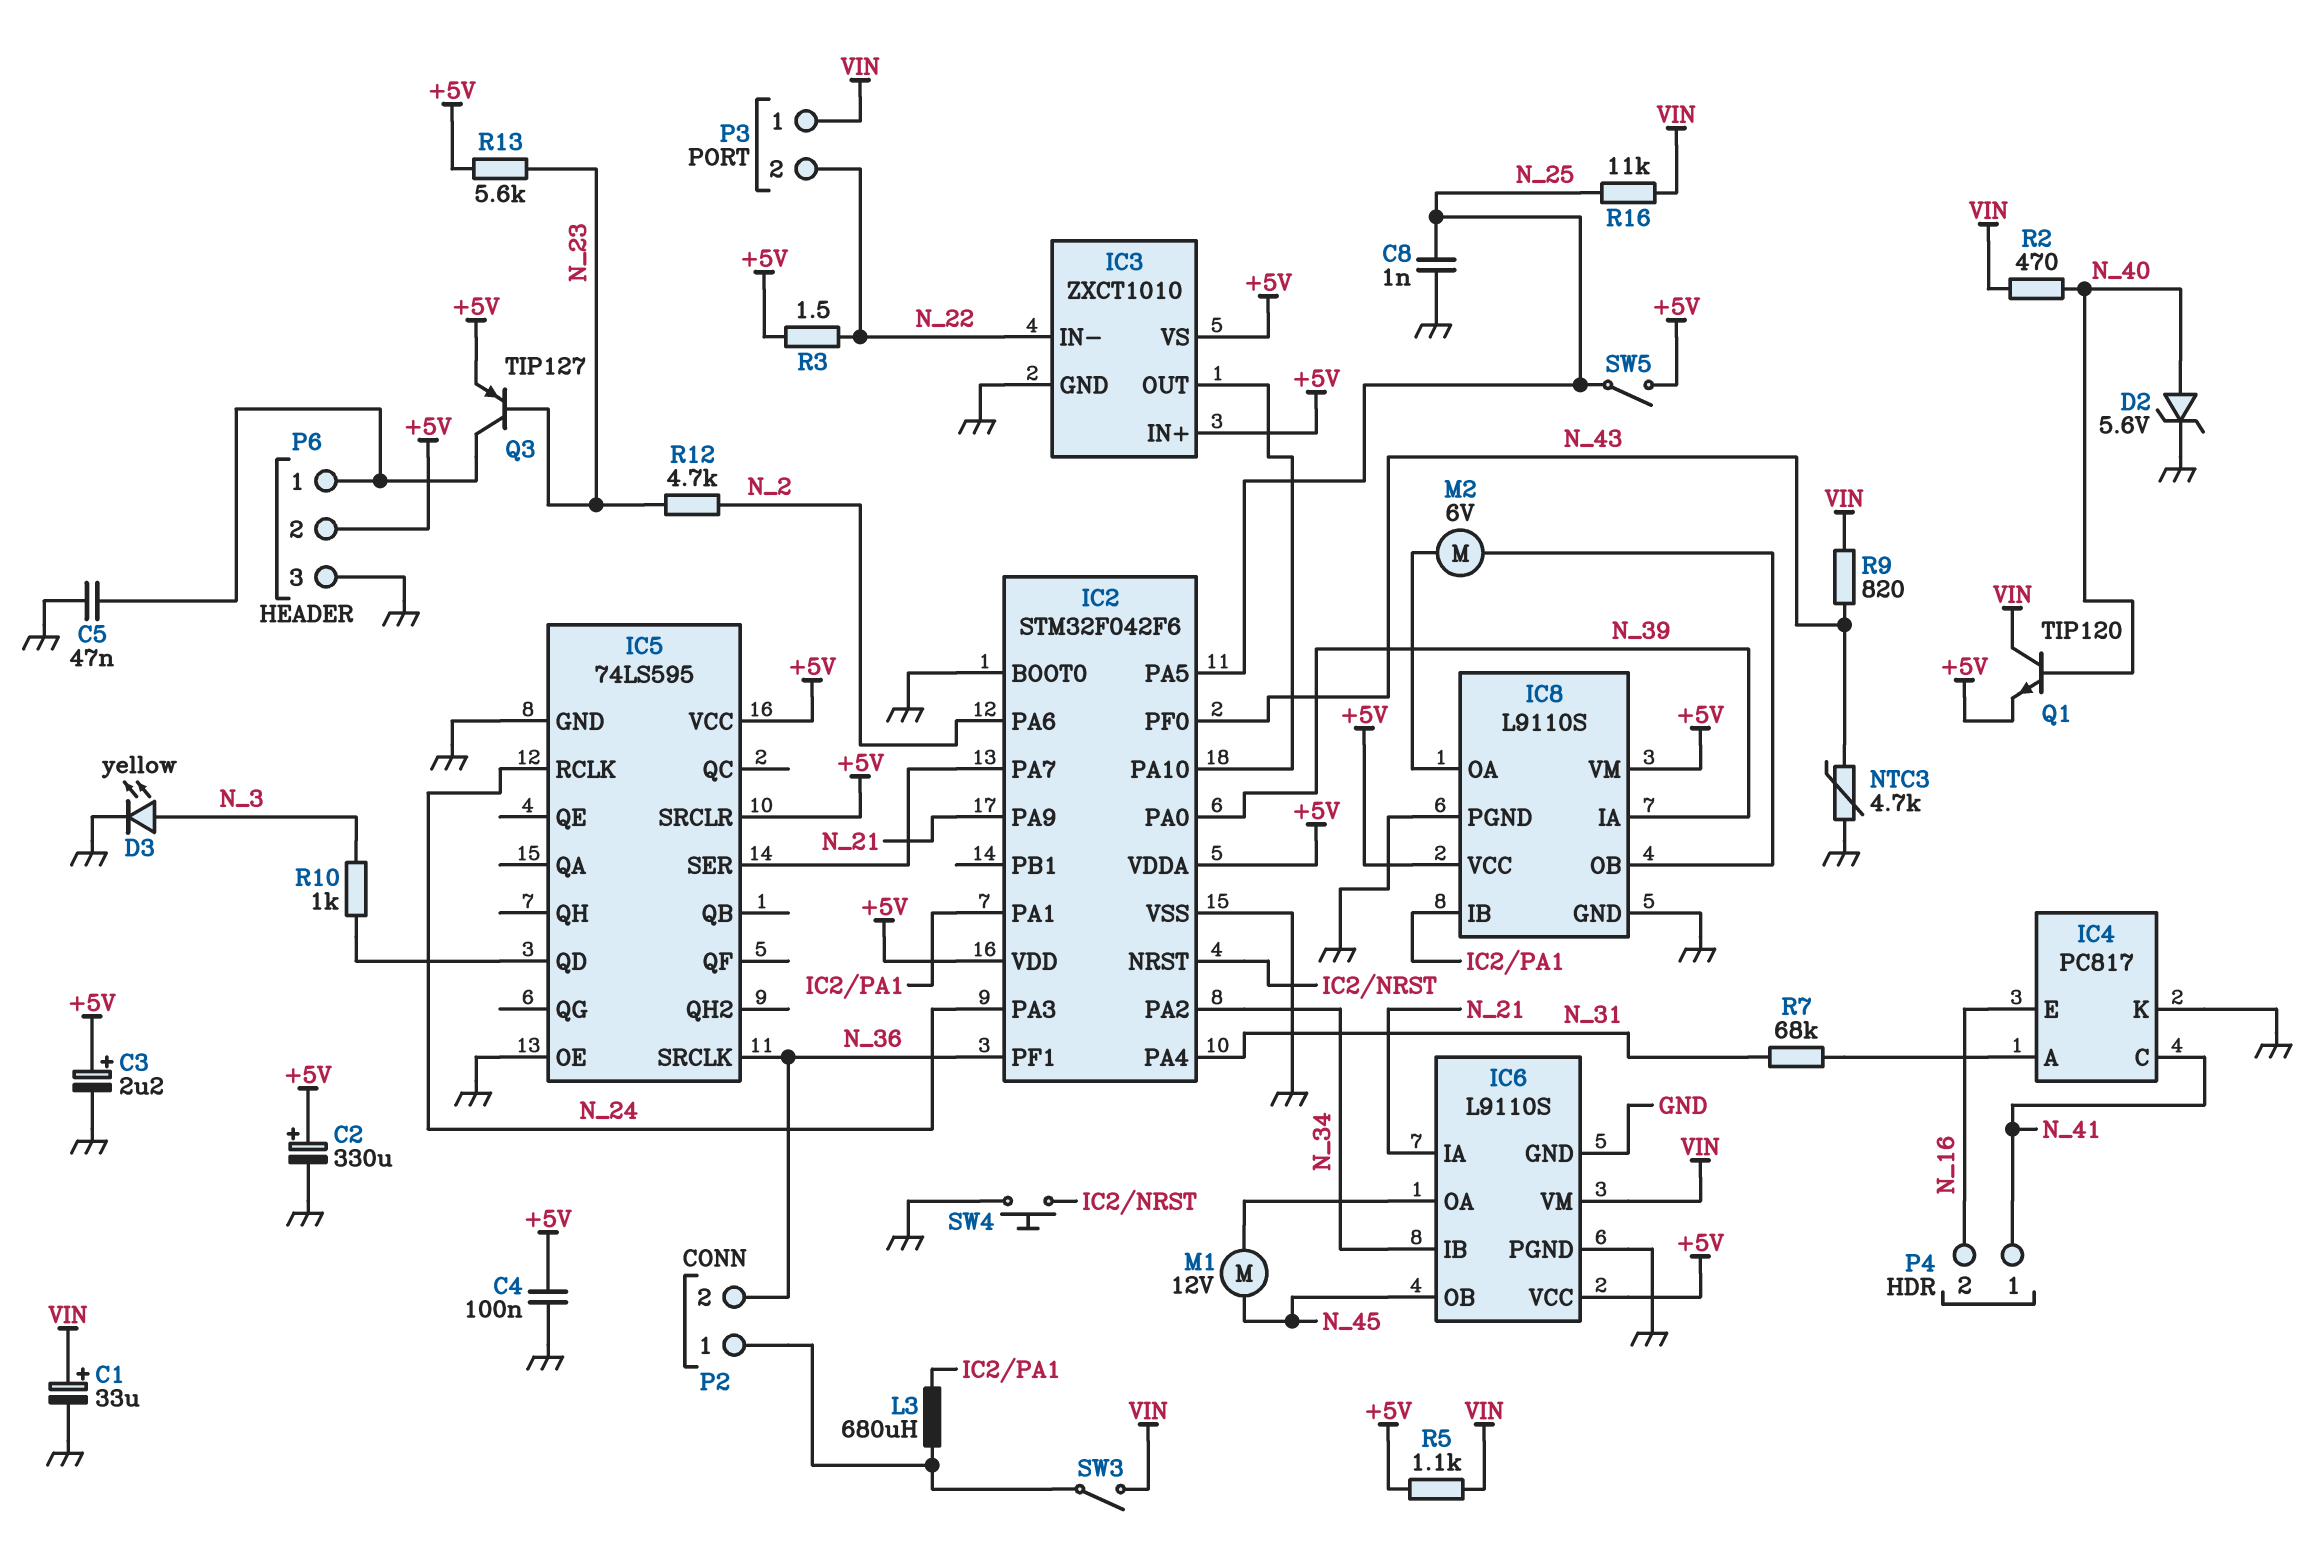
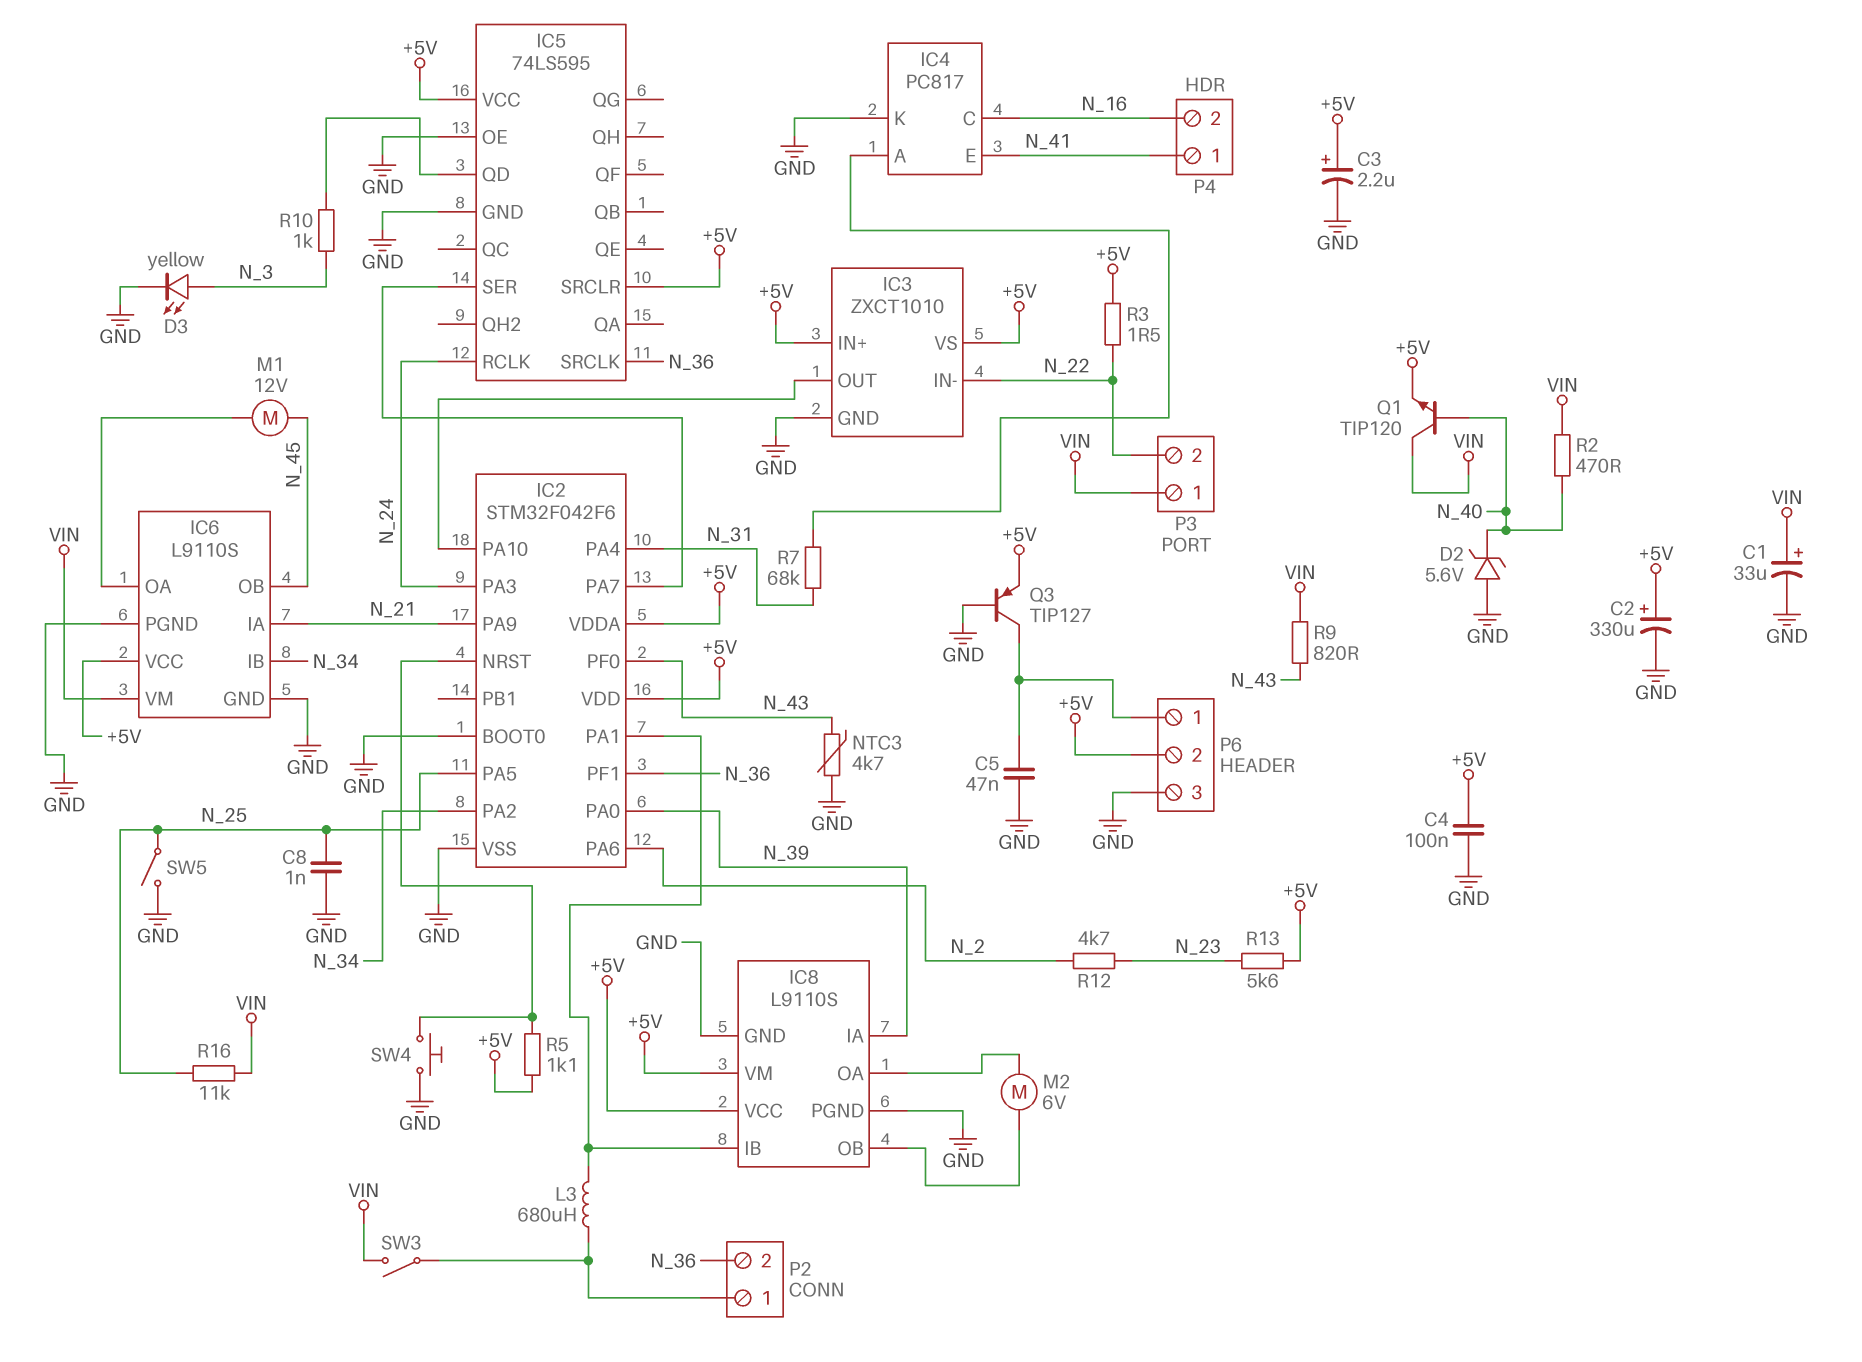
D2: zener 5.6V (A N_40, K GND) -> zener 5.6V (A GND, K N_40)
IC4 pin C: N_41 -> N_16
IC4 pin E: N_16 -> N_41
Q3: PNP TIP127 (B N_23, C P6/1, E +5V) -> PNP TIP127 (B GND, C P6/1, E +5V)
R5: 1.1k (+5V, VIN) -> 1.1k (+5V, IC2/NRST)
SW5: switch (+5V, N_25) -> switch (GND, N_25)

